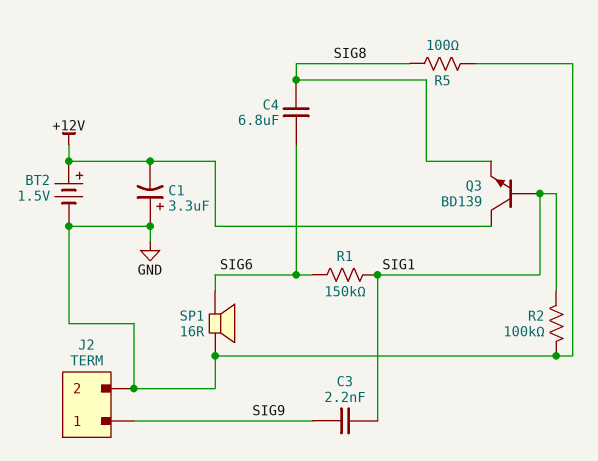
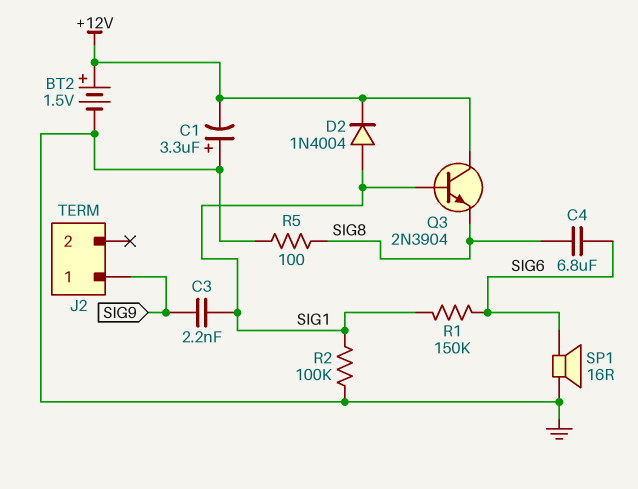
D2: none -> diode 1N4004 (A SIG1, K +12V)
J2 pin 2: GND -> none
Q3: NPN BD139 (B SIG1, C +12V, E SIG8) -> NPN 2N3904 (B SIG1, C +12V, E SIG8)

